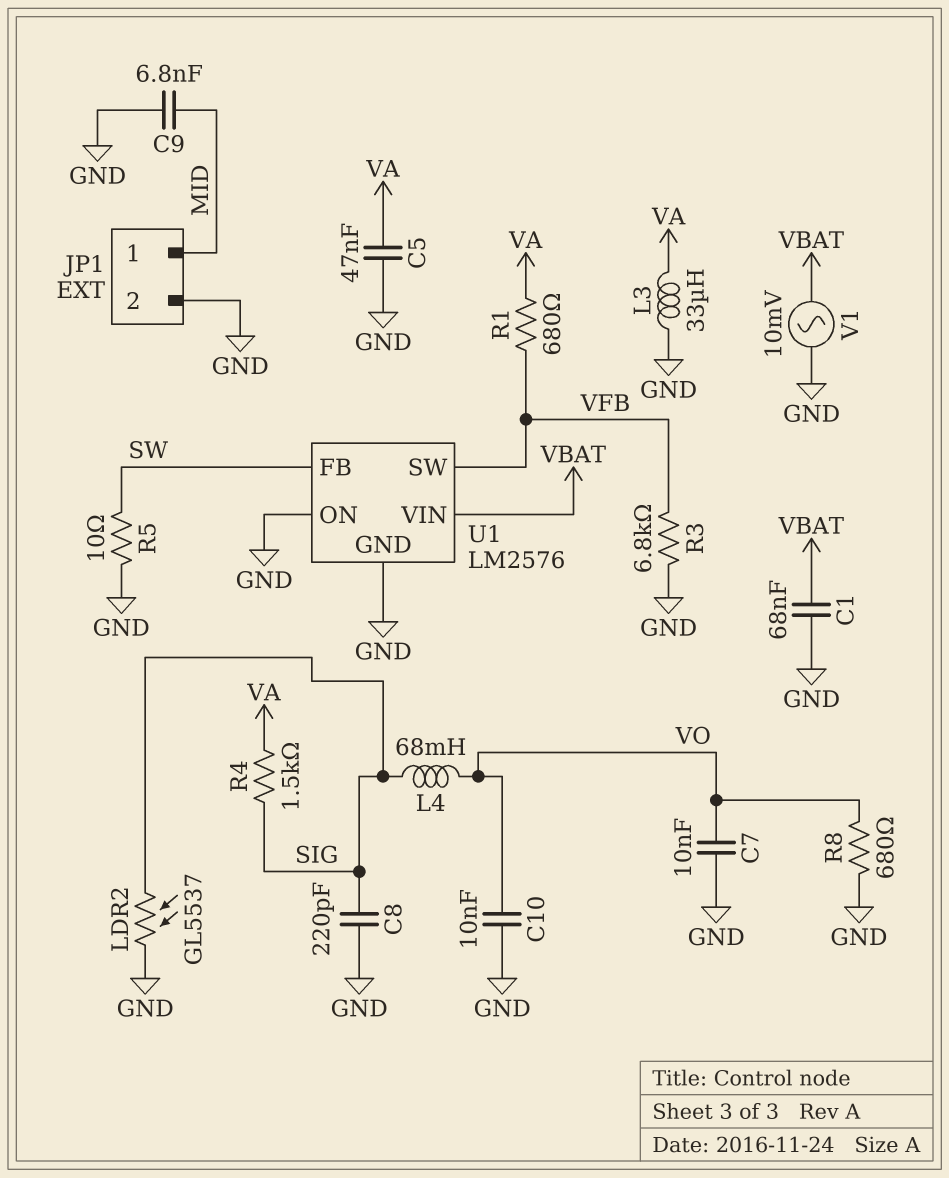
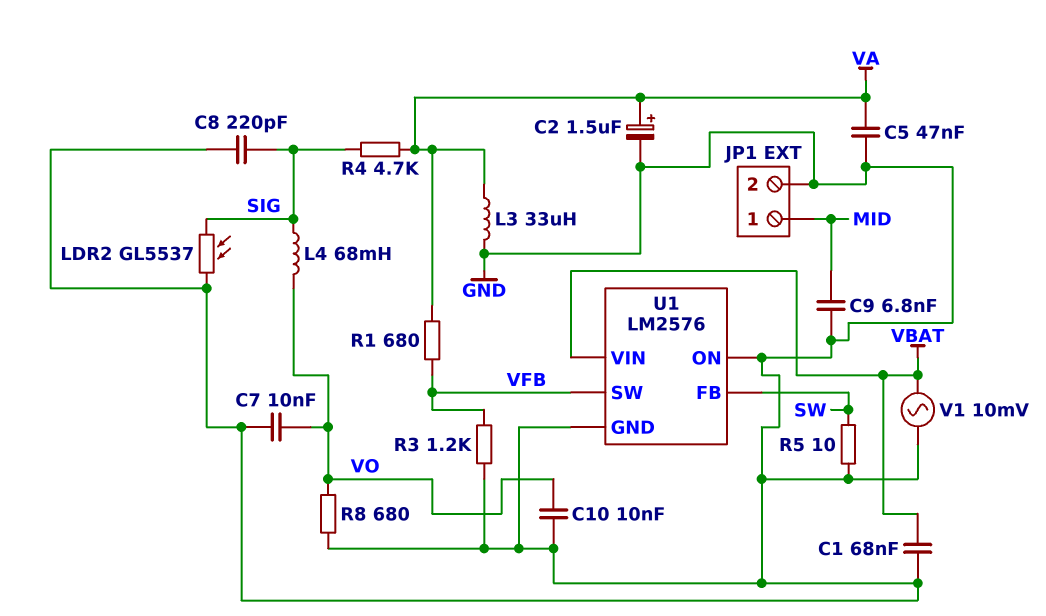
C2: none -> 1.5uF (plus VA, minus GND)
R3: 6.8k (GND, VFB) -> 1.2k (GND, VFB)
R4: 1.5k (SIG, VA) -> 4.7k (SIG, VA)

